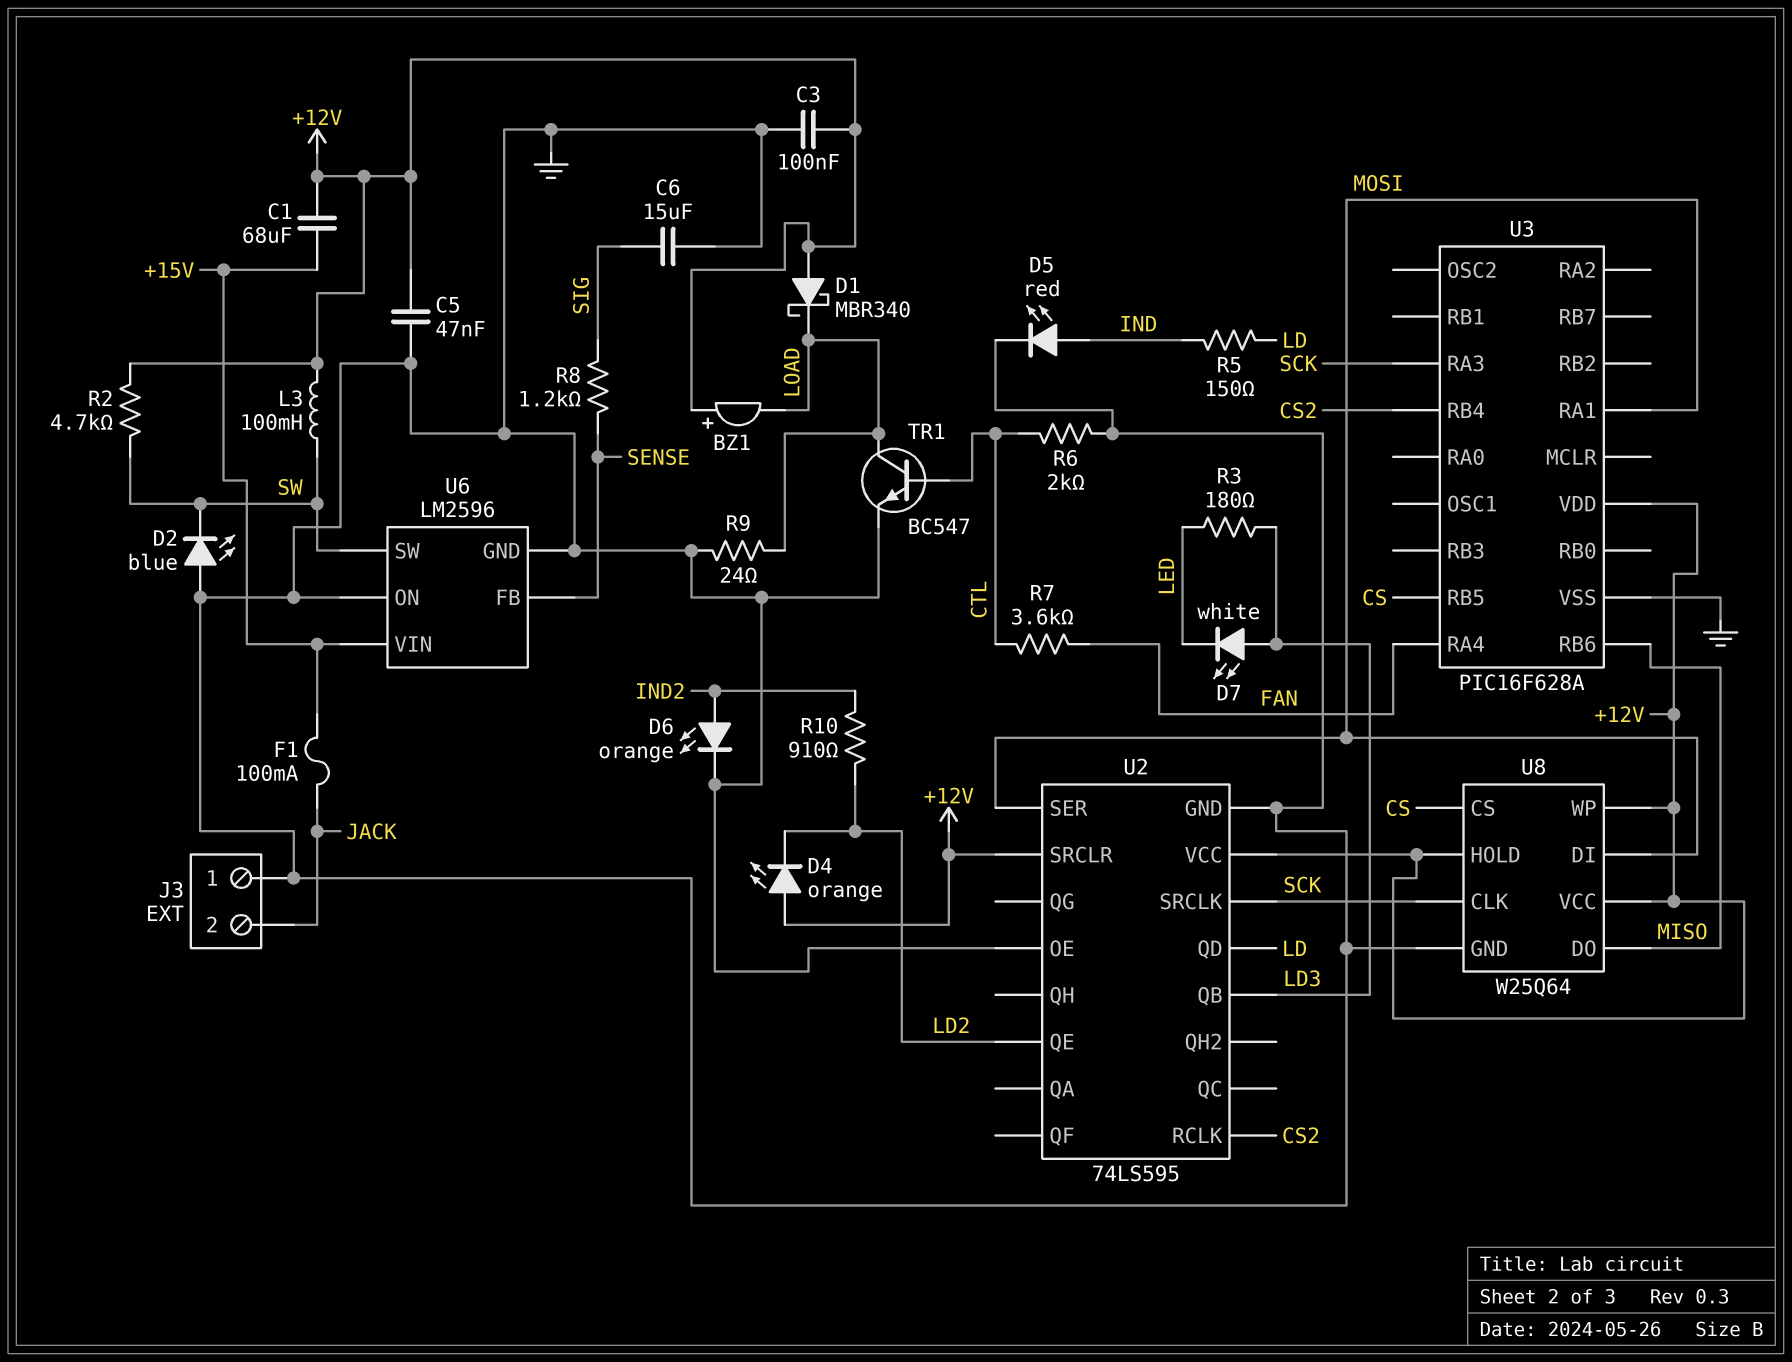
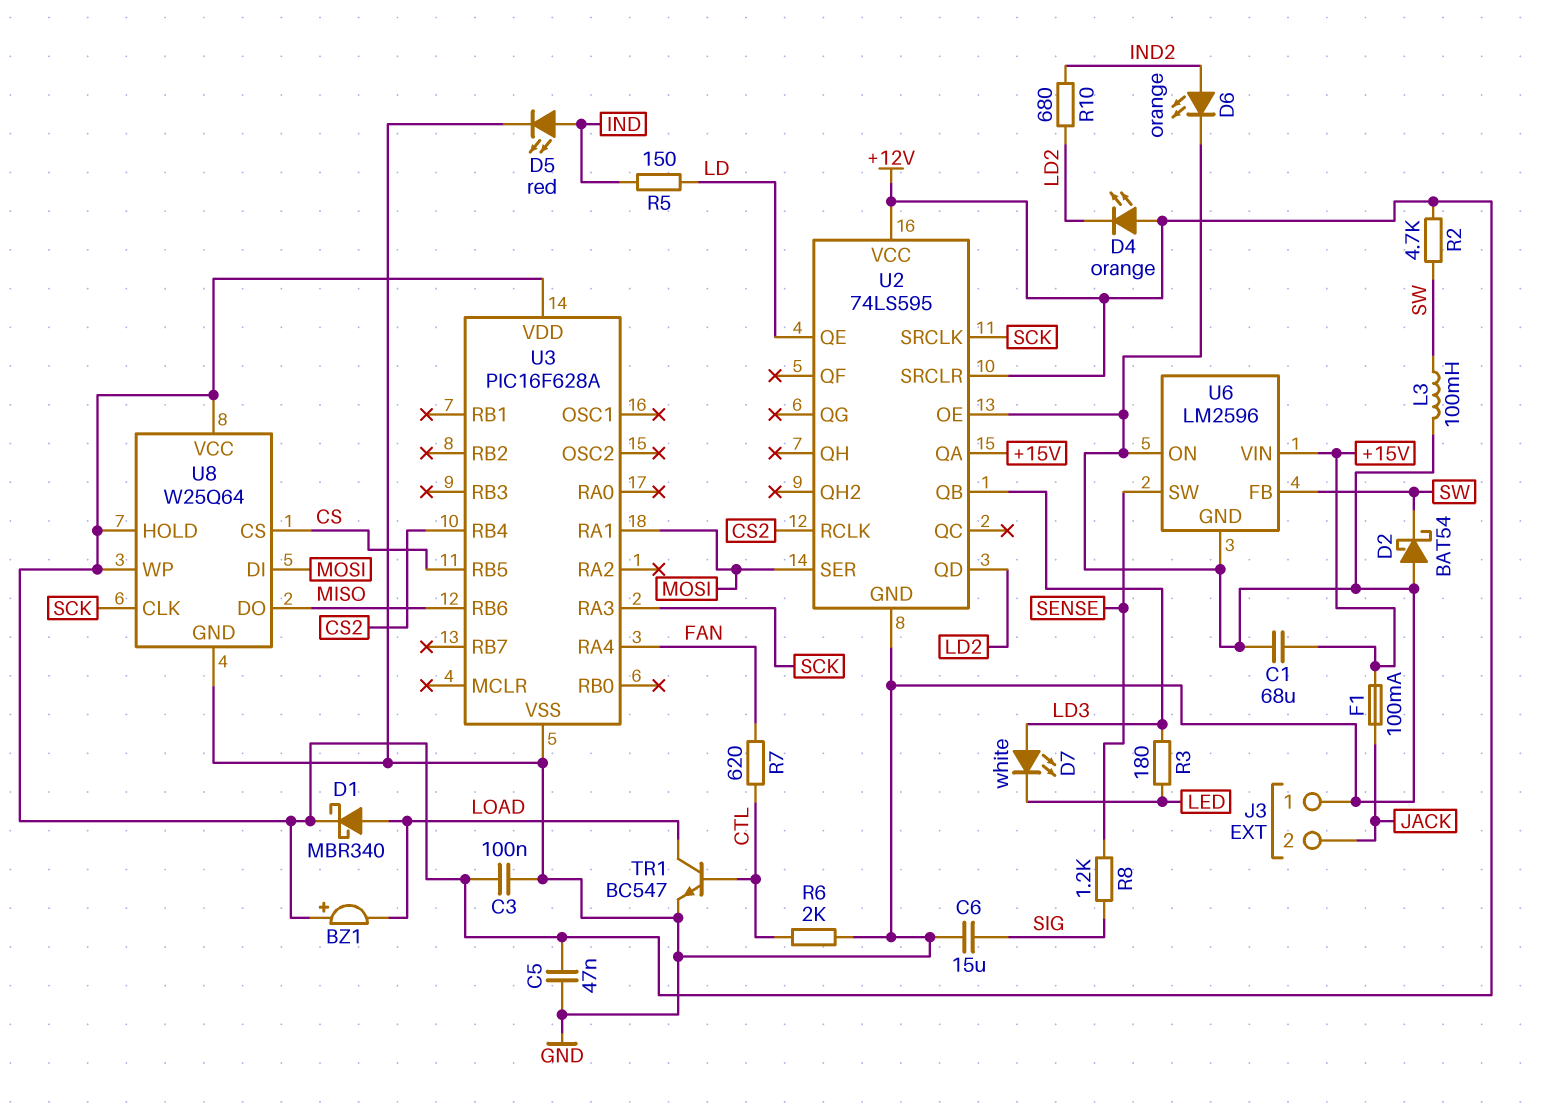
C1: 68uF (+12V, +15V) -> 68uF (+15V, GND)
D1: schottky MBR340 (A +12V, K LOAD) -> schottky MBR340 (A LOAD, K +12V)
D2: LED blue (A GND, K SW) -> schottky BAT54 (A GND, K SW)
L3: 100mH (+12V, SW) -> 100mH (GND, SW)
R7: 3.6k (CTL, FAN) -> 620 (CTL, FAN)
R9: 24 (GND, LOAD) -> none
R10: 910 (IND2, LD2) -> 680 (IND2, LD2)
U2 pin QA: none -> +15V
U2 pin QD: LD -> LD2
U2 pin QE: LD2 -> LD
U6 pin FB: SENSE -> SW
U6 pin SW: SW -> SENSE

